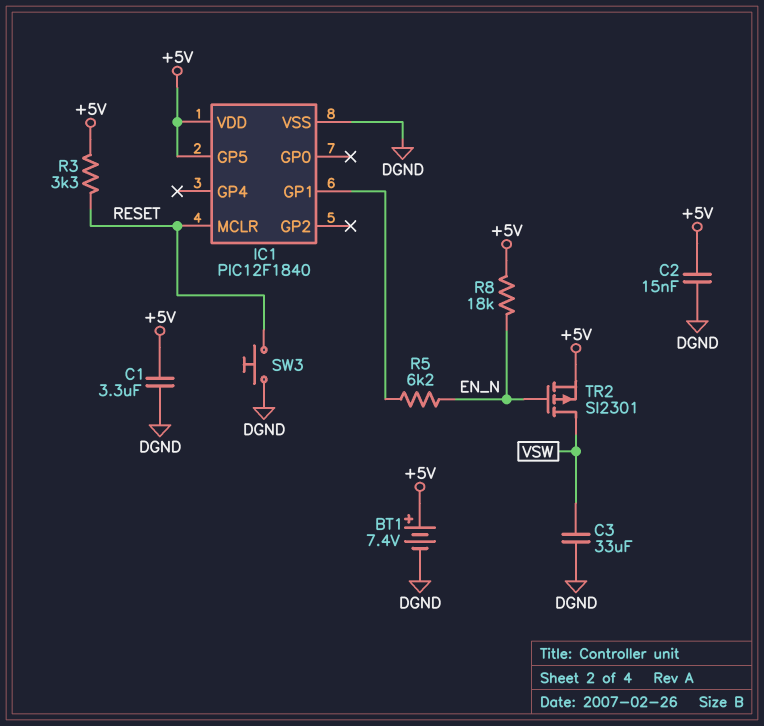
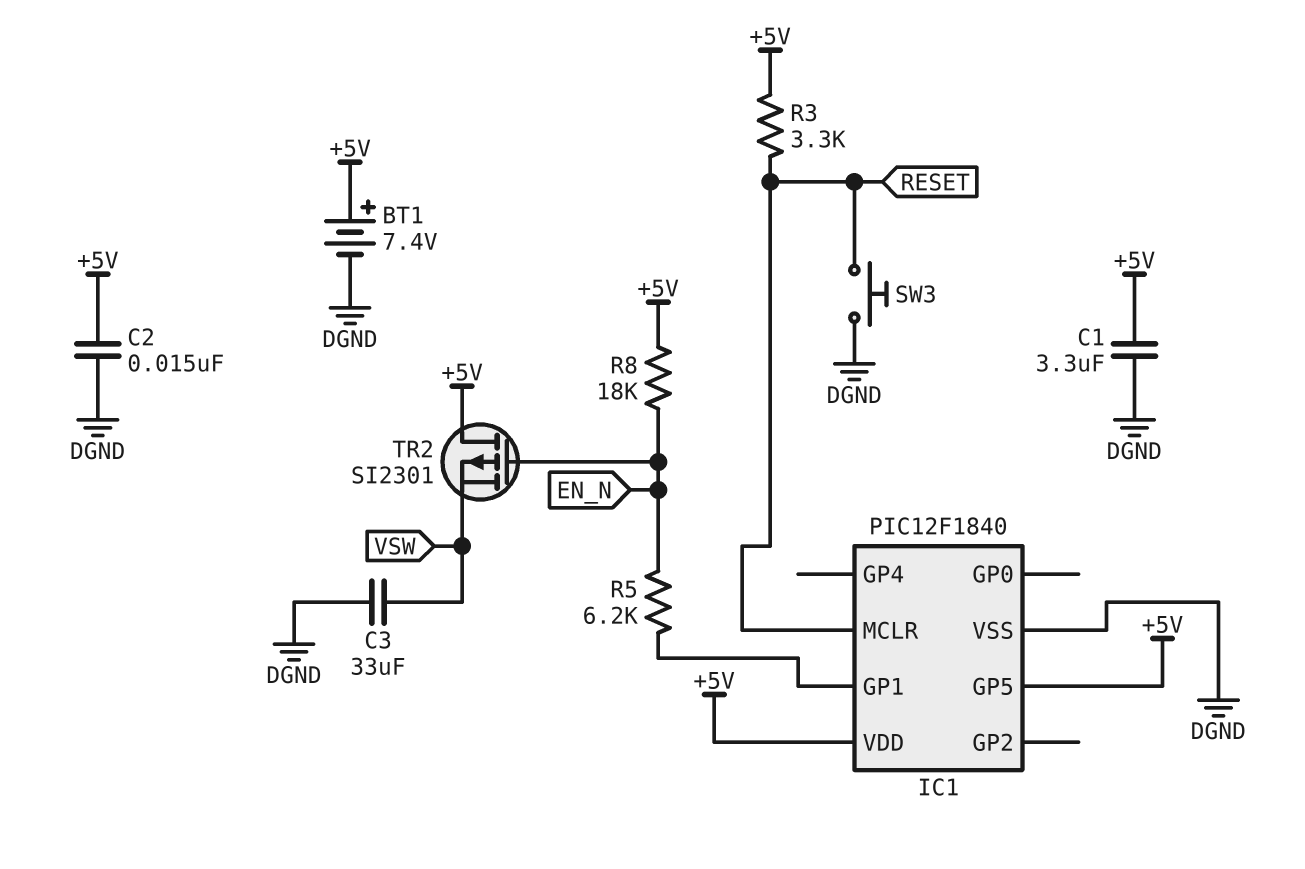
TR2: PMOS SI2301 (G EN_N, D VSW, S +5V) -> PMOS SI2301 (G EN_N, D +5V, S VSW)

